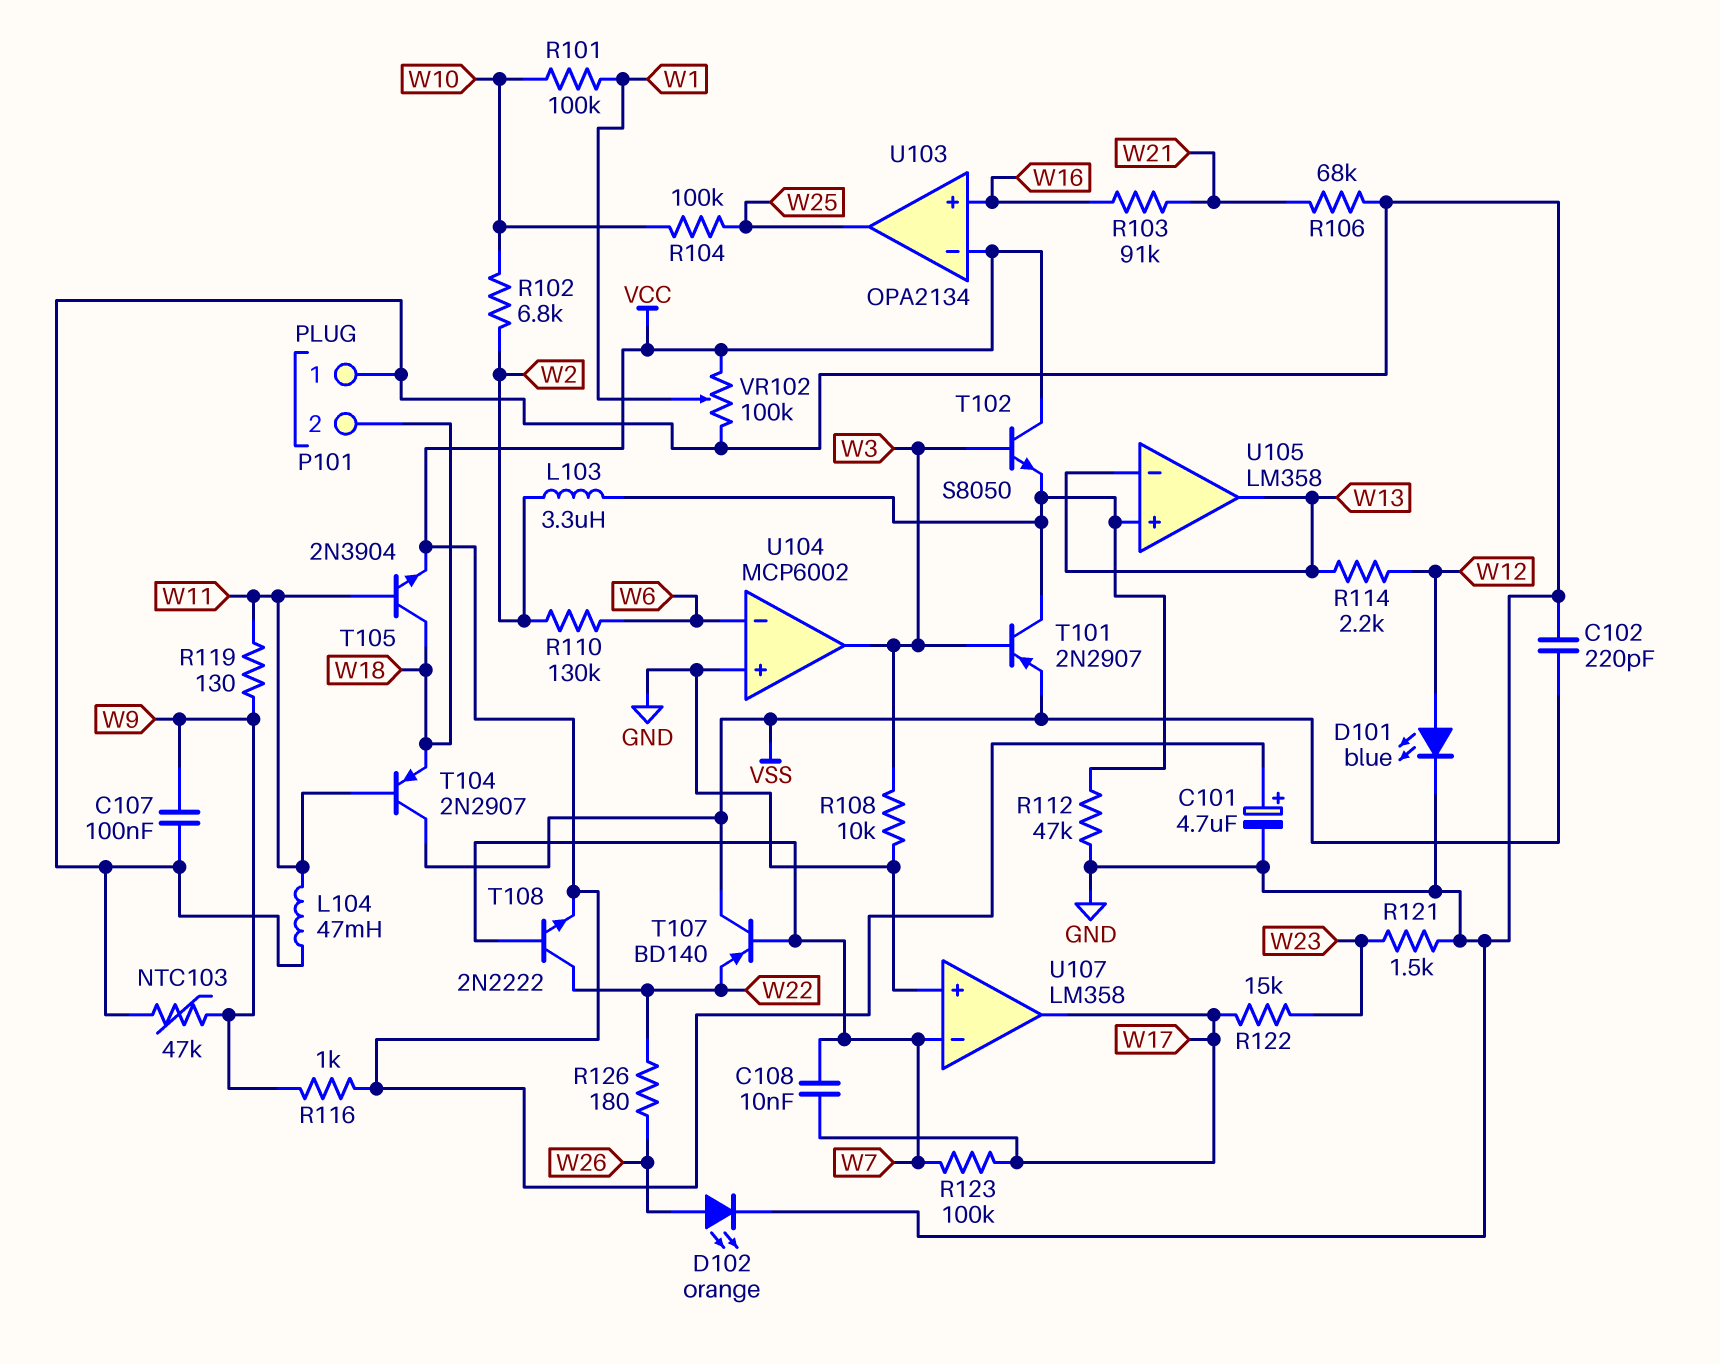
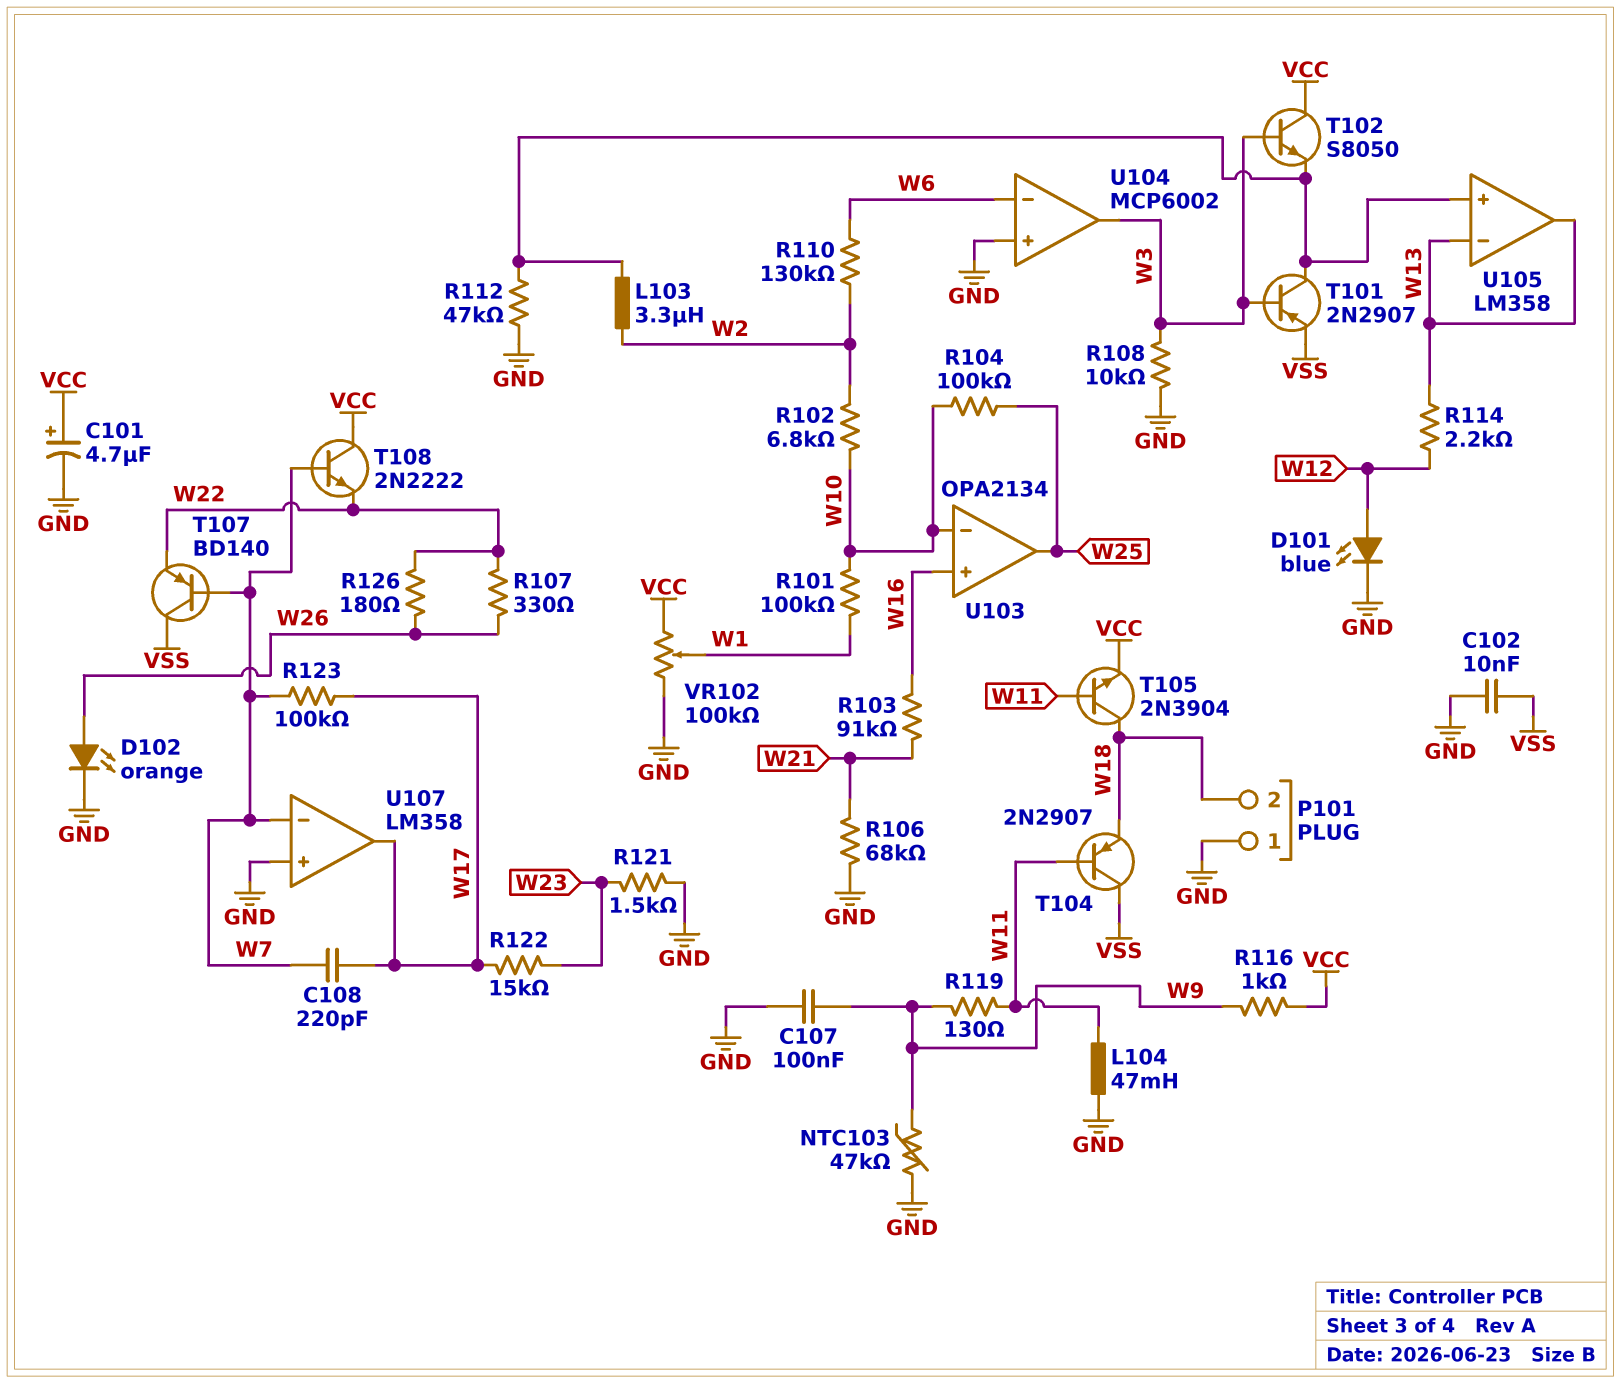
C102: 220pF (GND, VSS) -> 10nF (GND, VSS)
C108: 10nF (W7, W17) -> 220pF (W7, W17)
R107: none -> 330 (W22, W26)
T108: NPN 2N2222 (B W7, C W22, E VCC) -> NPN 2N2222 (B W7, C VCC, E W22)
U103 pin in-: VCC -> W10

